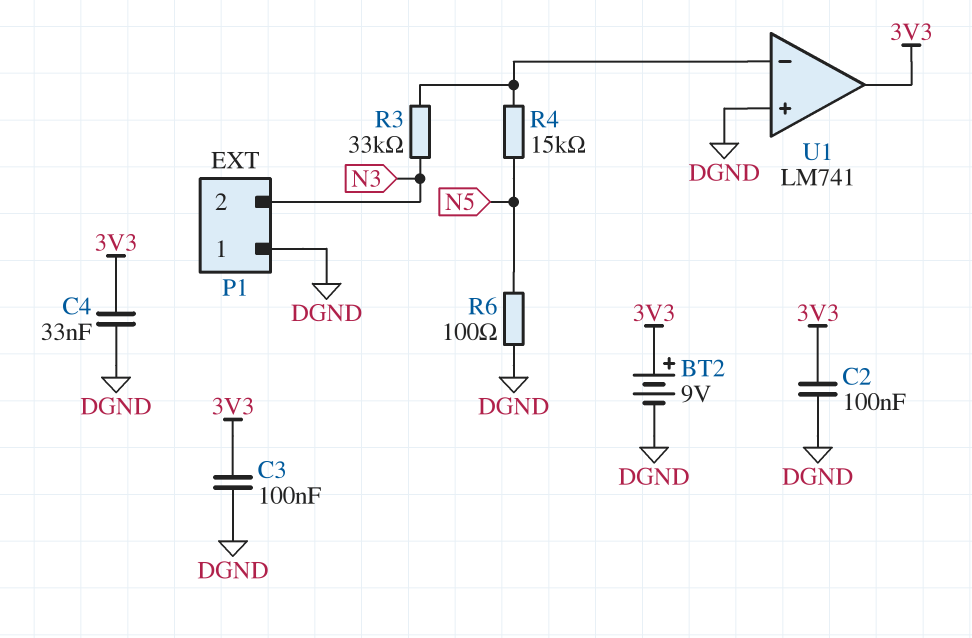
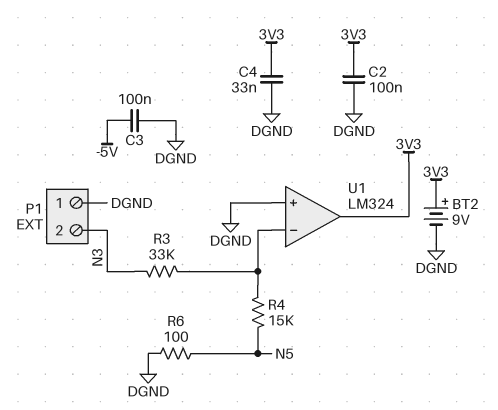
C3: 100nF (3V3, DGND) -> 100nF (-5V, DGND)
U1: LM741 -> LM324

